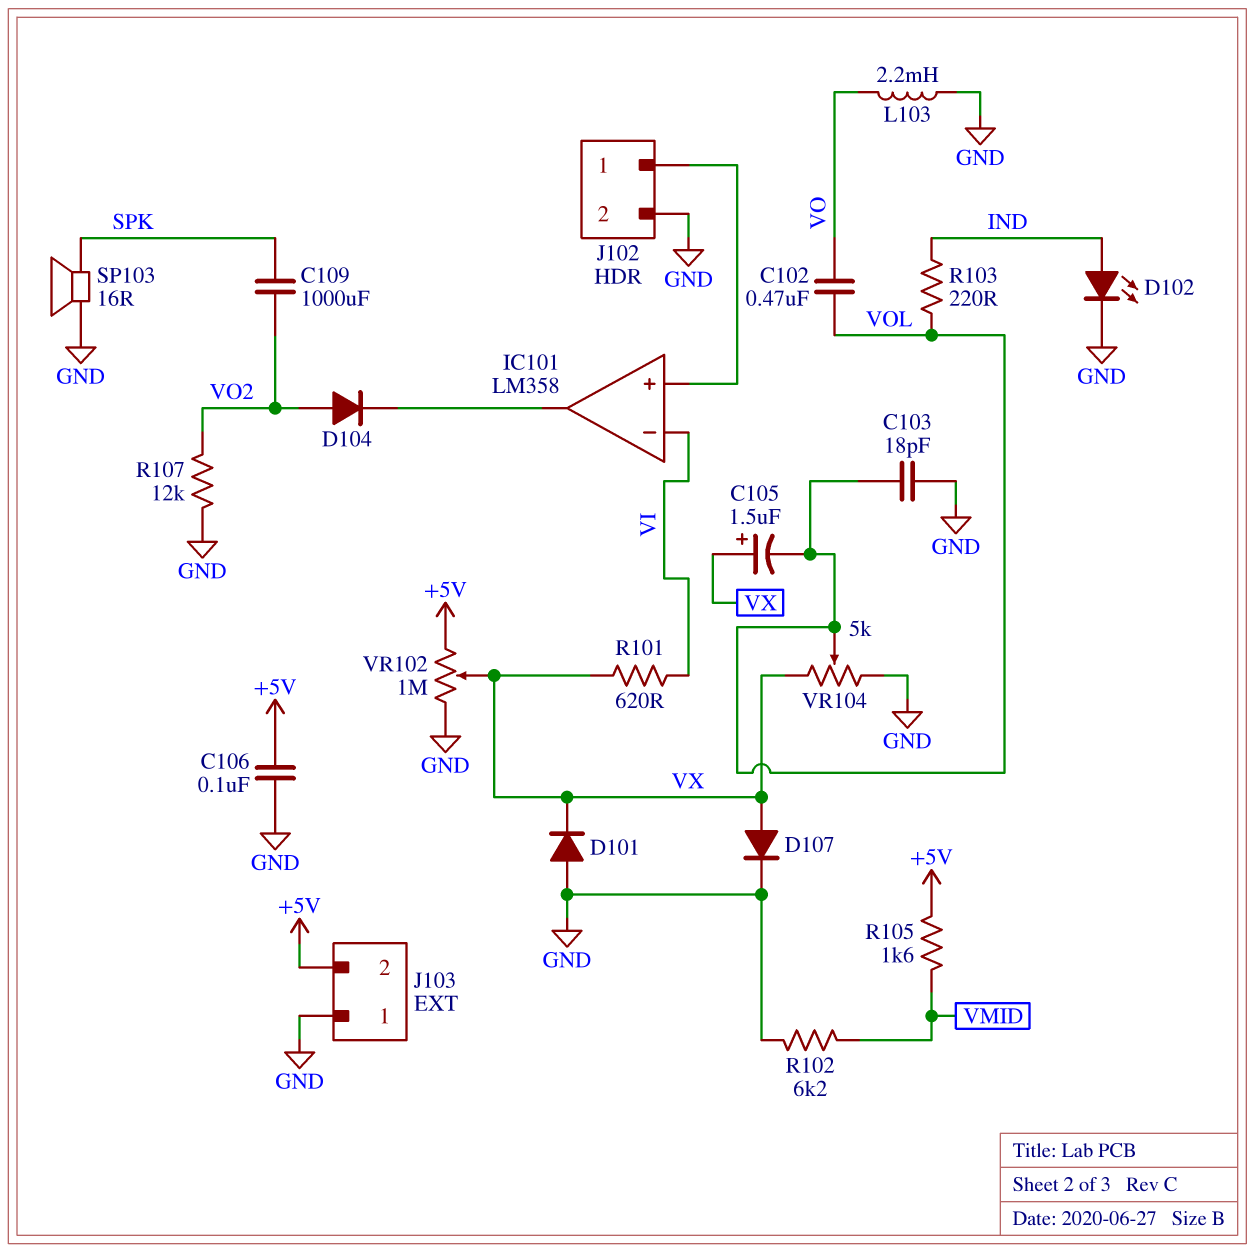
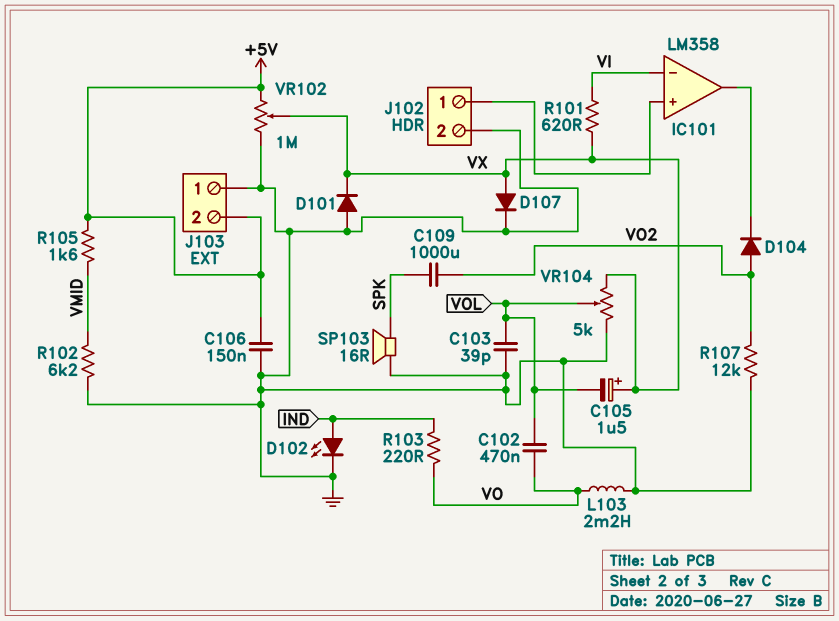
C103: 18pF (GND, VOL) -> 39pF (GND, VOL)
C106: 100nF (+5V, GND) -> 150nF (+5V, GND)
R103: 220 (IND, VOL) -> 220 (IND, VO)

